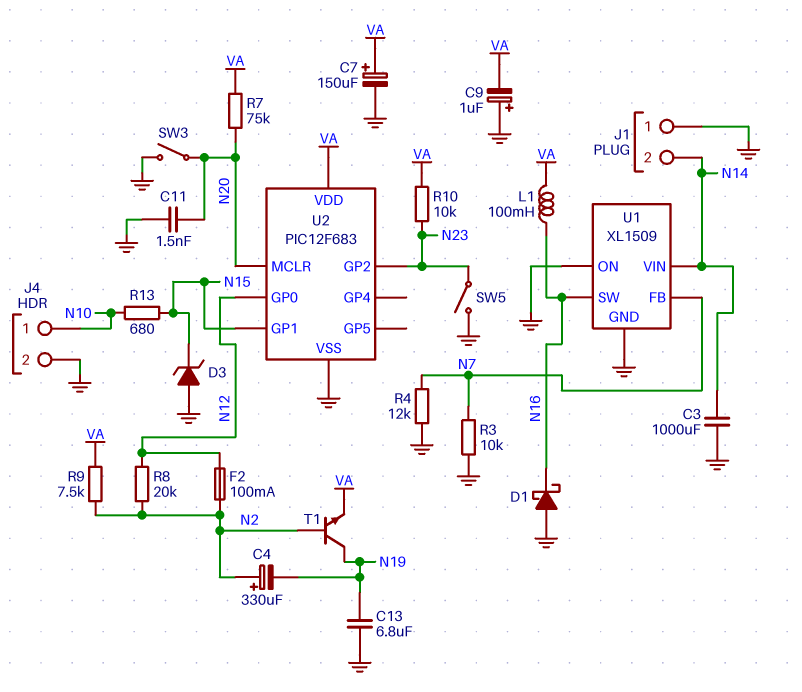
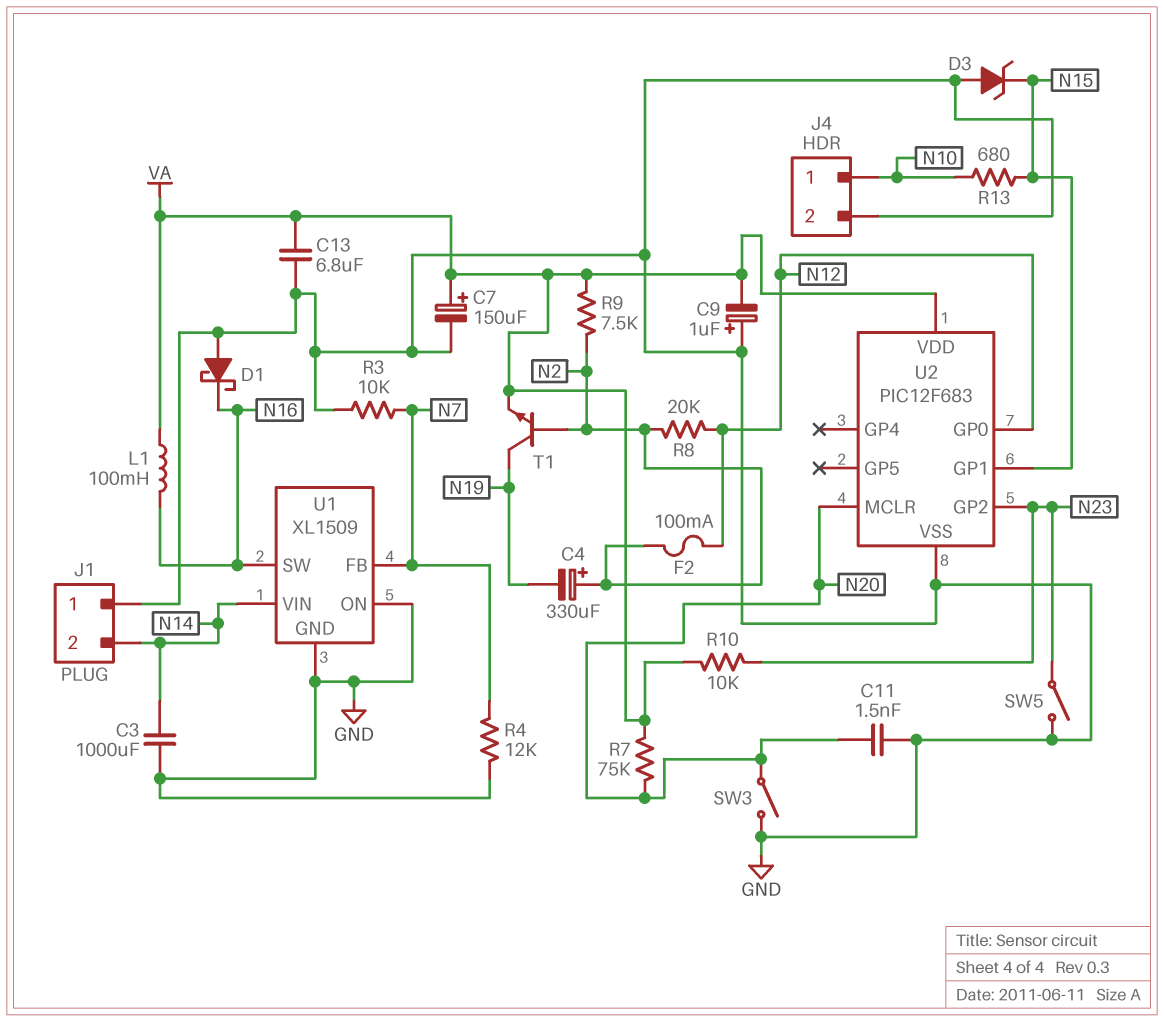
C13: 6.8uF (GND, N19) -> 6.8uF (GND, VA)

